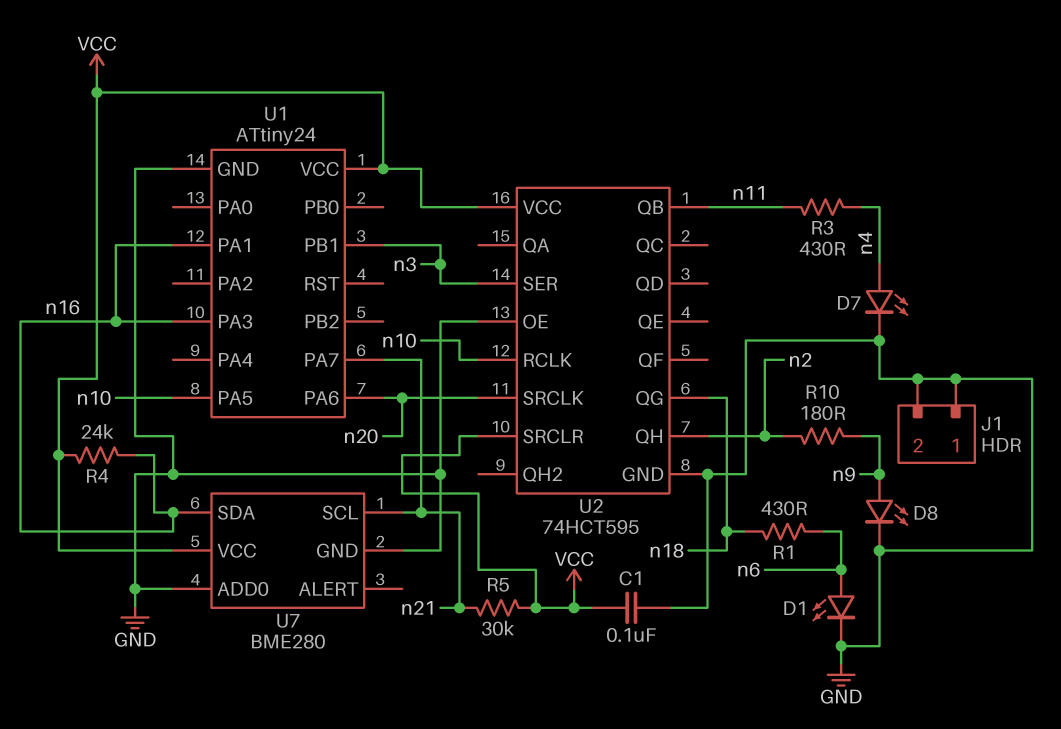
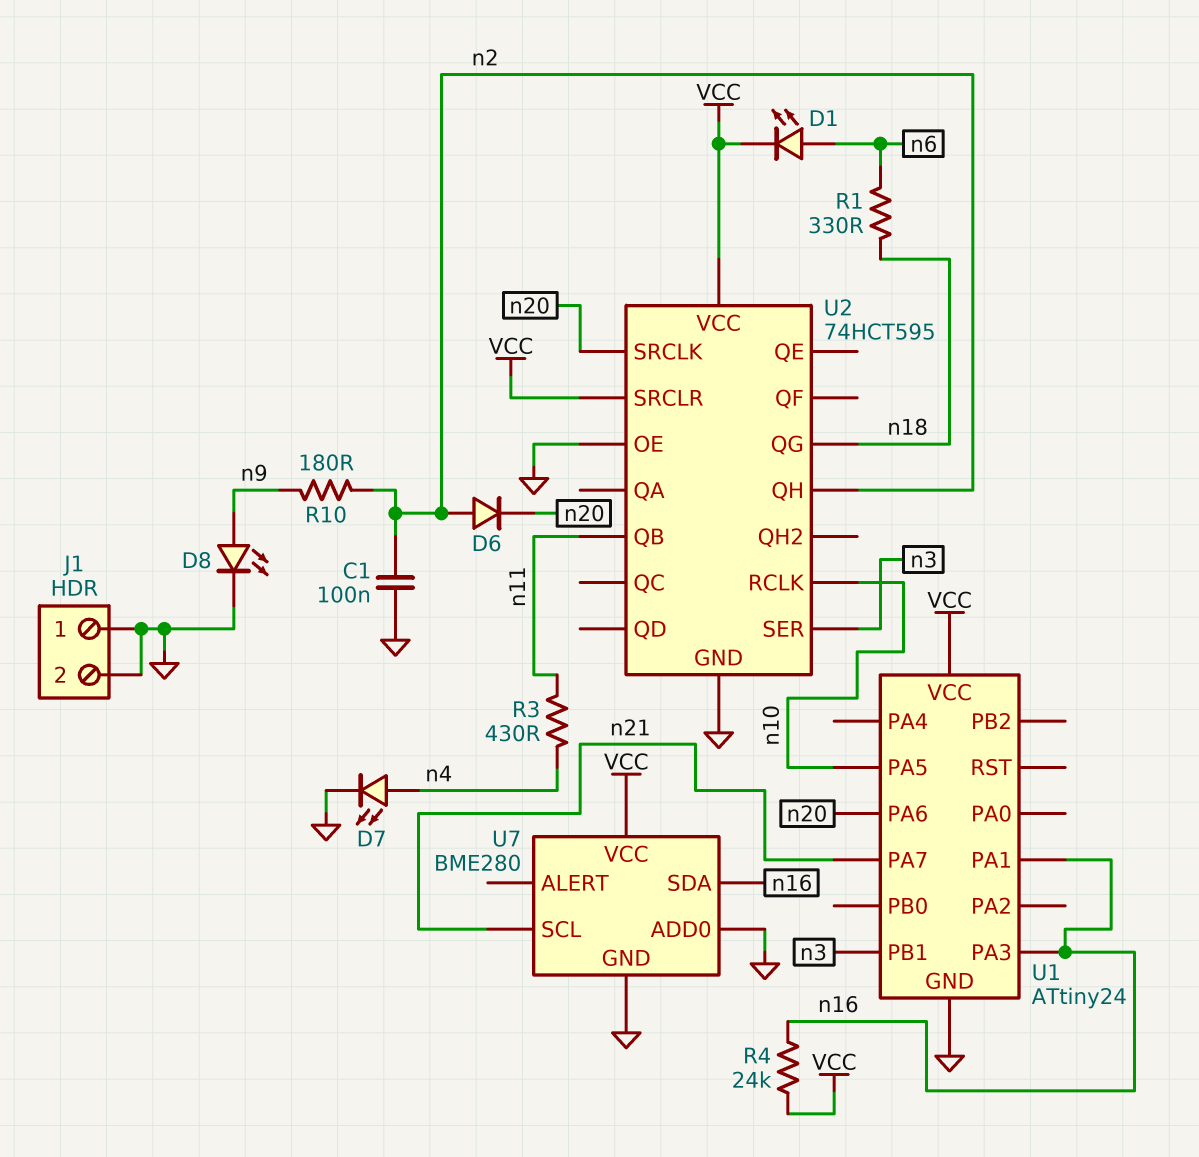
C1: 100nF (GND, VCC) -> 100nF (GND, n2)
D1: LED (A n6, K GND) -> LED (A n6, K VCC)
D6: none -> diode (A n2, K n20)
R1: 430 (n6, n18) -> 330 (n6, n18)
R5: 30k (VCC, n21) -> none

